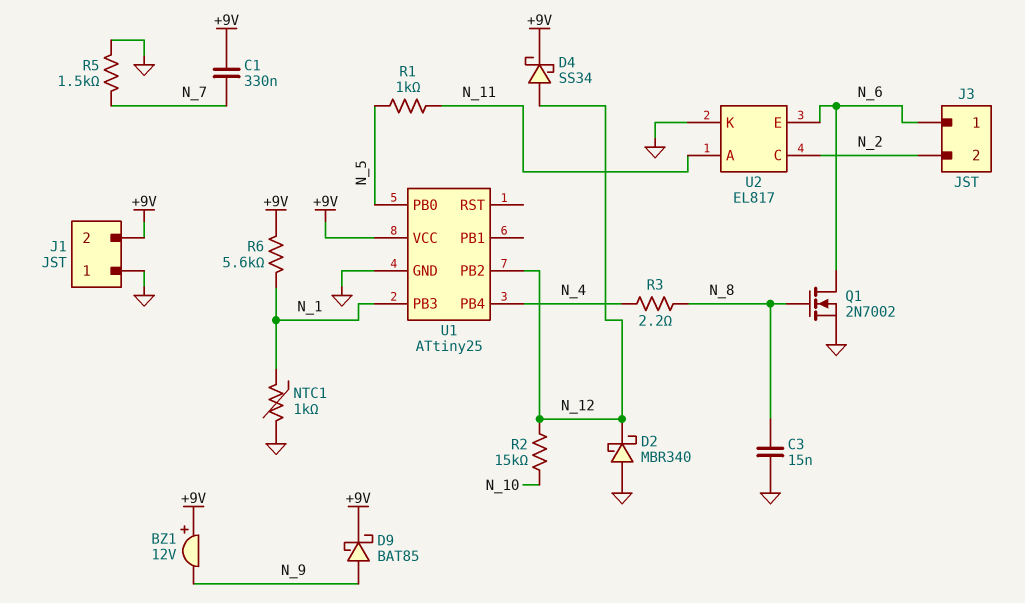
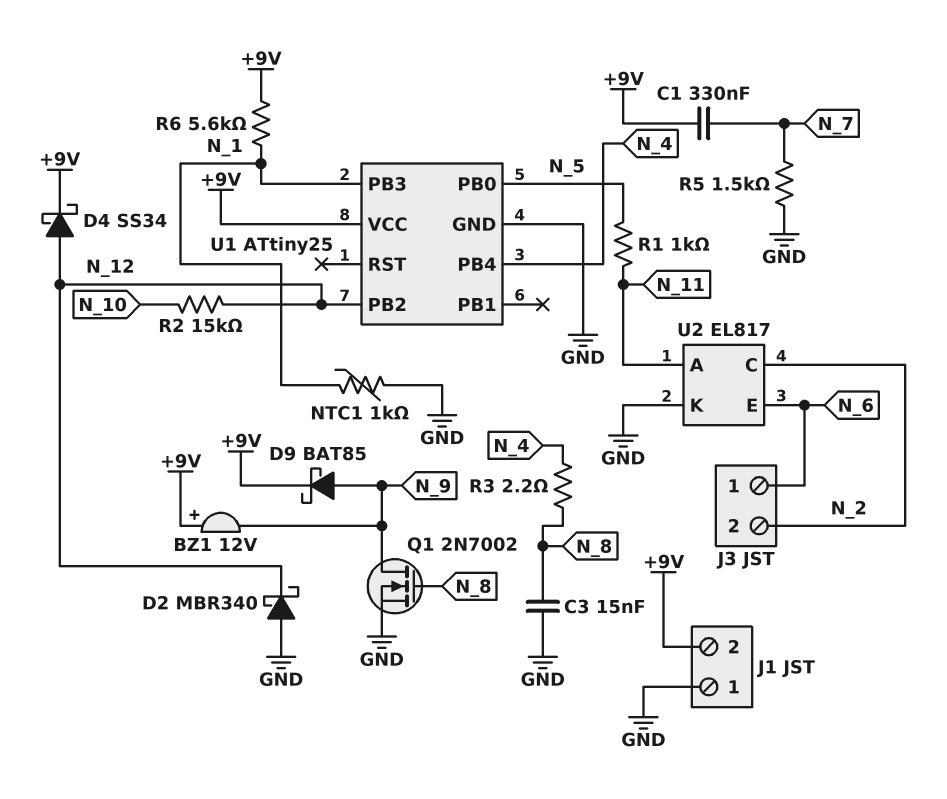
Q1: NMOS 2N7002 (G N_8, D N_6, S GND) -> NMOS 2N7002 (G N_8, D N_9, S GND)

